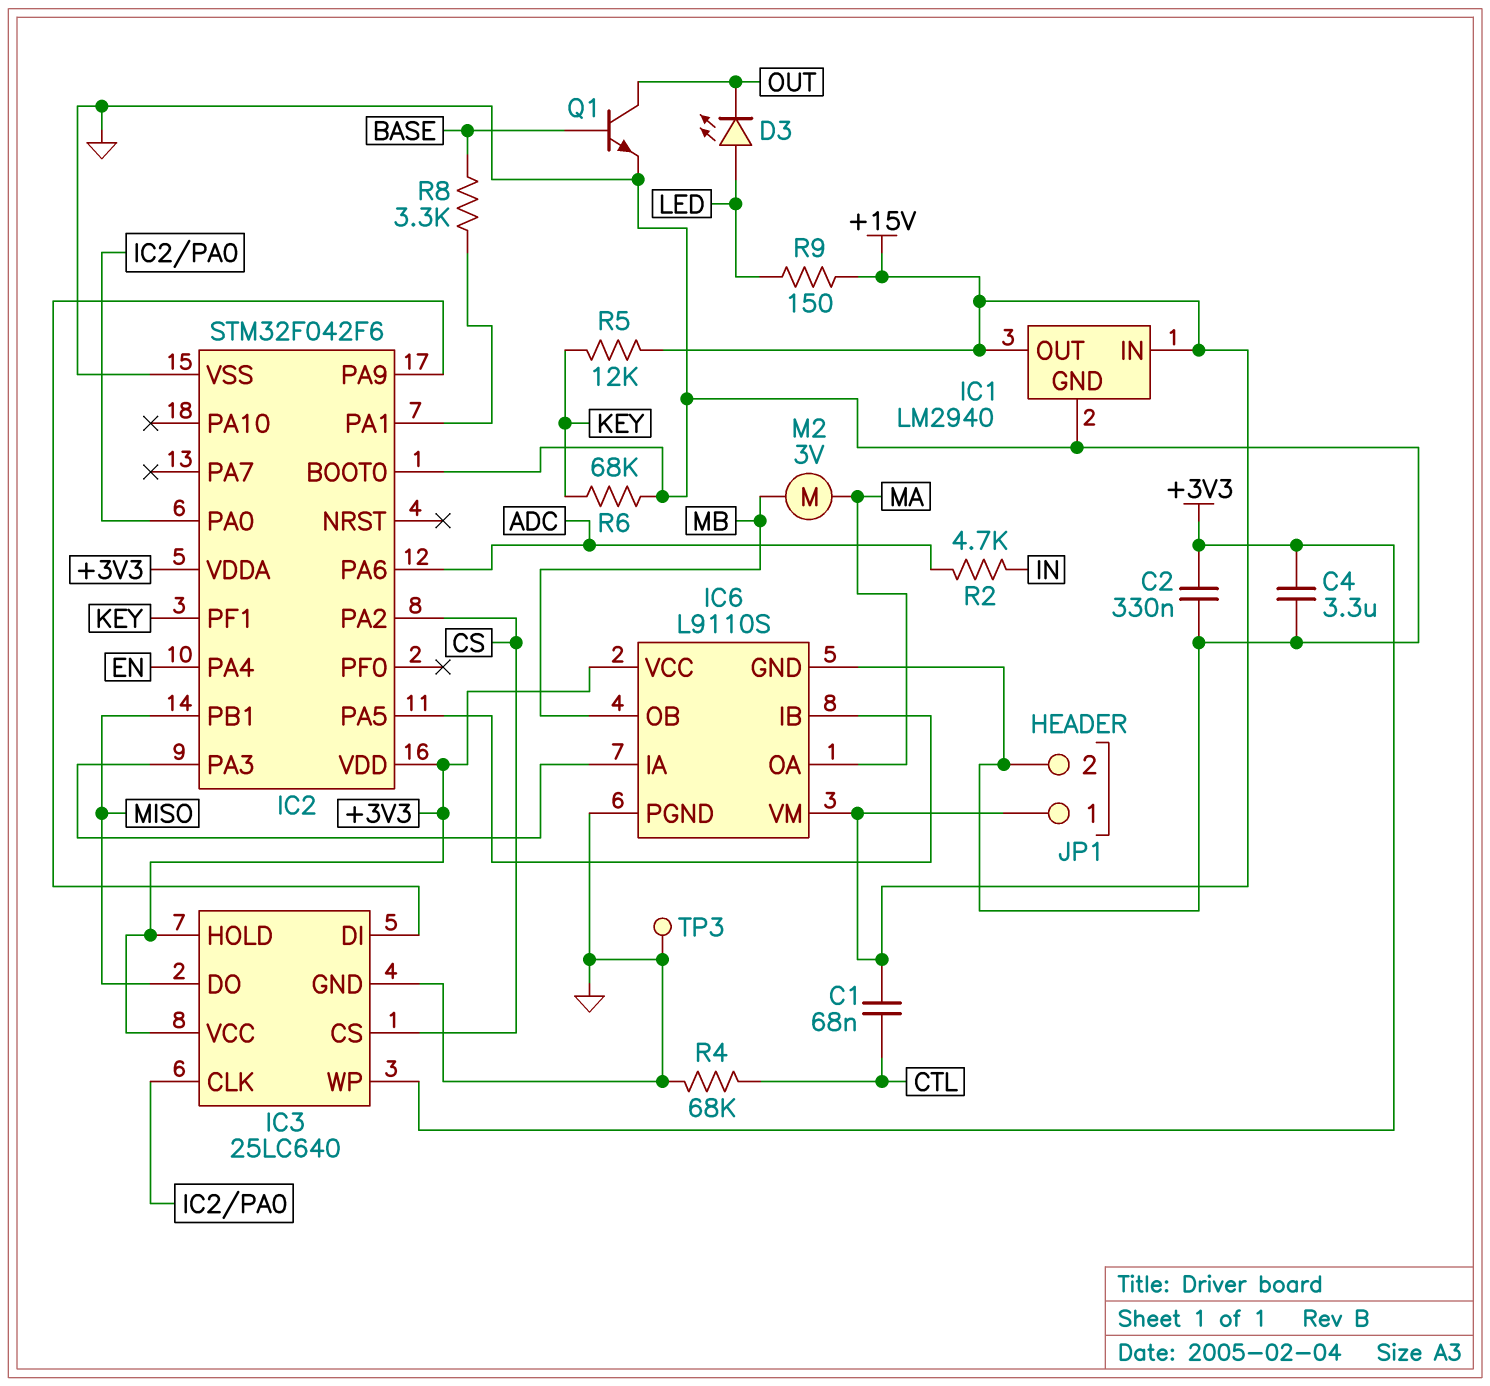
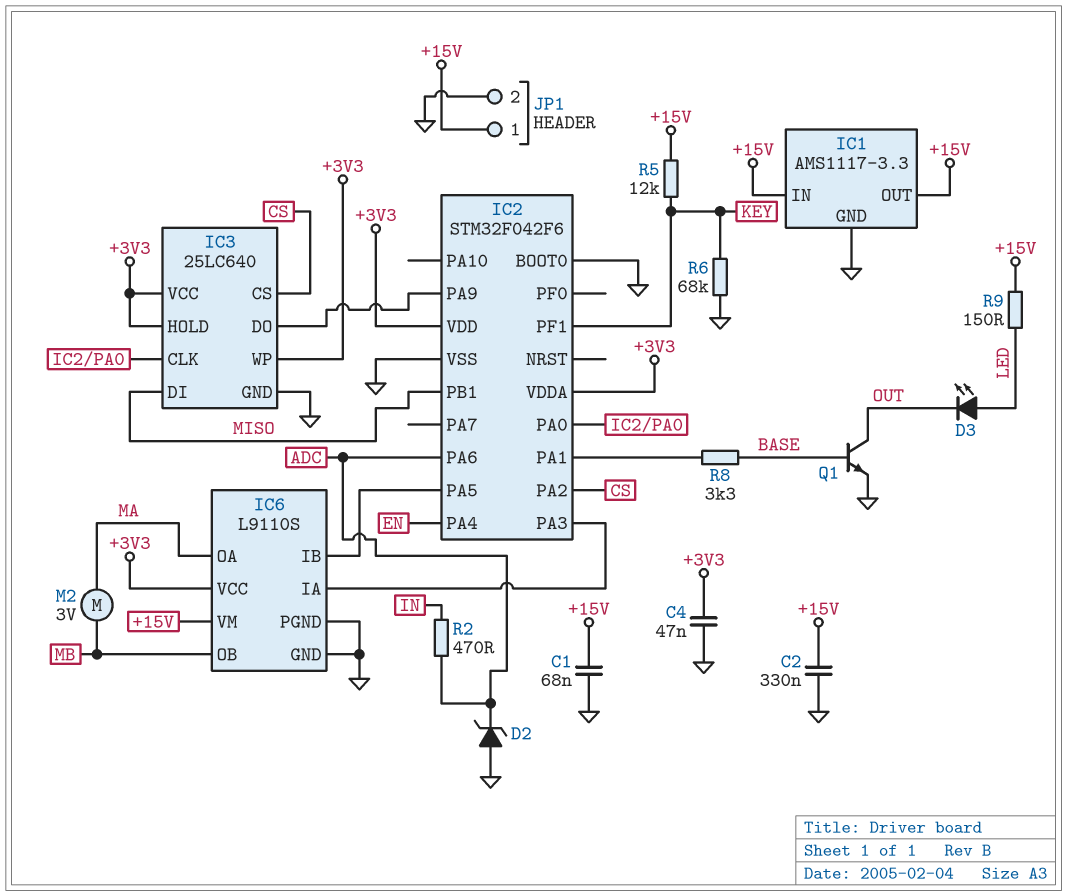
C1: 68nF (+15V, CTL) -> 68nF (+15V, GND)
C2: 330nF (+3V3, GND) -> 330nF (+15V, GND)
C4: 3.3uF (+3V3, GND) -> 47nF (+3V3, GND)
D2: none -> zener (A GND, K ADC)
IC1: LM2940 -> AMS1117-3.3
IC3 pin DI: IC2/PA9 -> MISO
IC3 pin DO: MISO -> IC2/PA9
R2: 4.7k (ADC, IN) -> 470 (ADC, IN)
R4: 68k (CTL, GND) -> none
TP3: test point (GND) -> none

